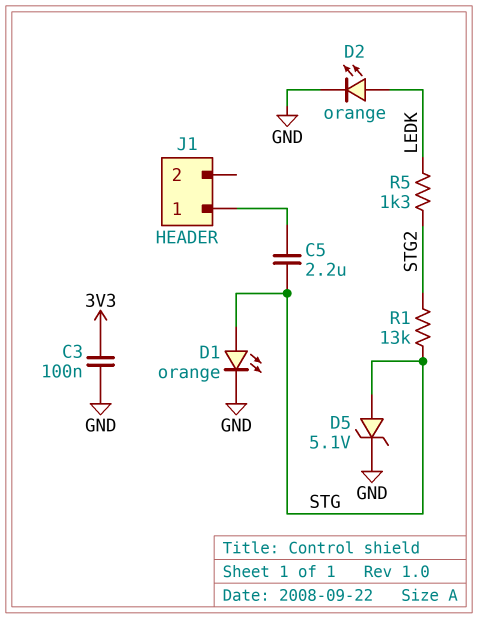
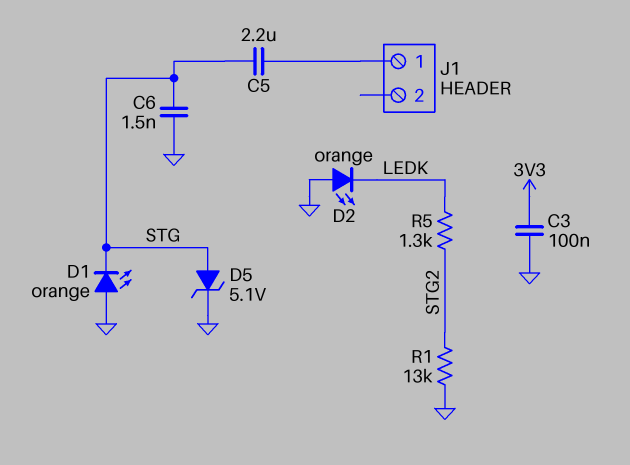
C6: none -> 1.5nF (GND, STG)
D1: LED orange (A STG, K GND) -> LED orange (A GND, K STG)
D2: LED orange (A LEDK, K GND) -> LED orange (A GND, K LEDK)
R1: 13k (STG, STG2) -> 13k (GND, STG2)

